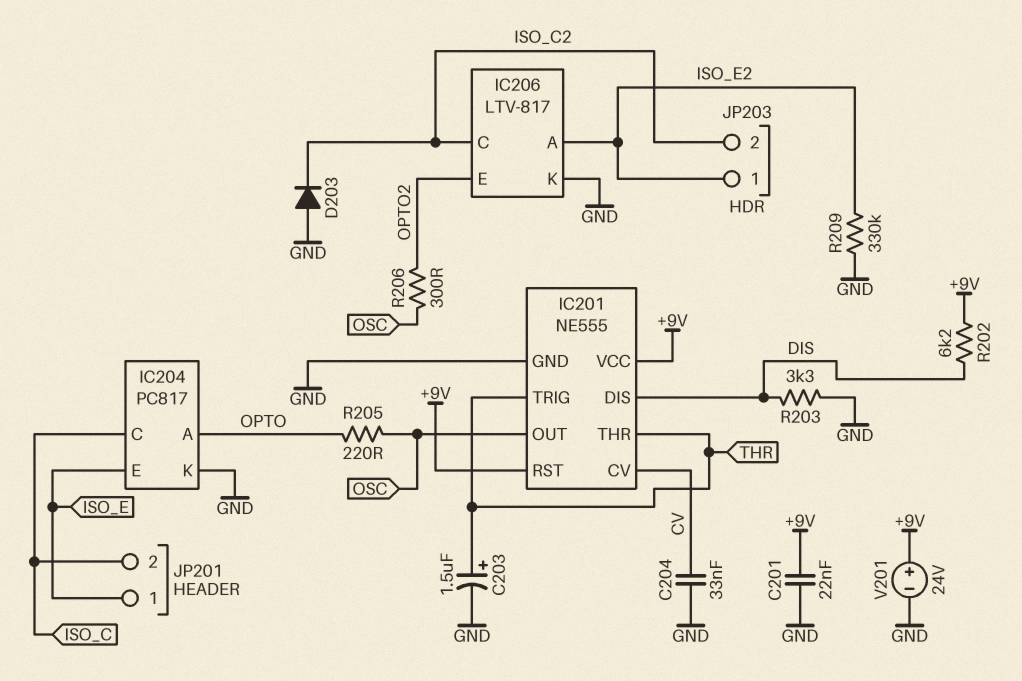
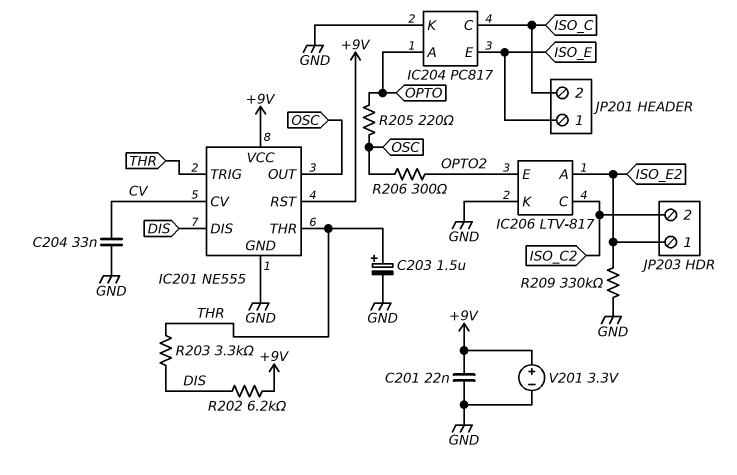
D203: diode (A GND, K ISO_C2) -> none
R203: 3.3k (DIS, GND) -> 3.3k (DIS, THR)
V201: 24V (plus +9V, minus GND) -> 3.3V (plus +9V, minus GND)

